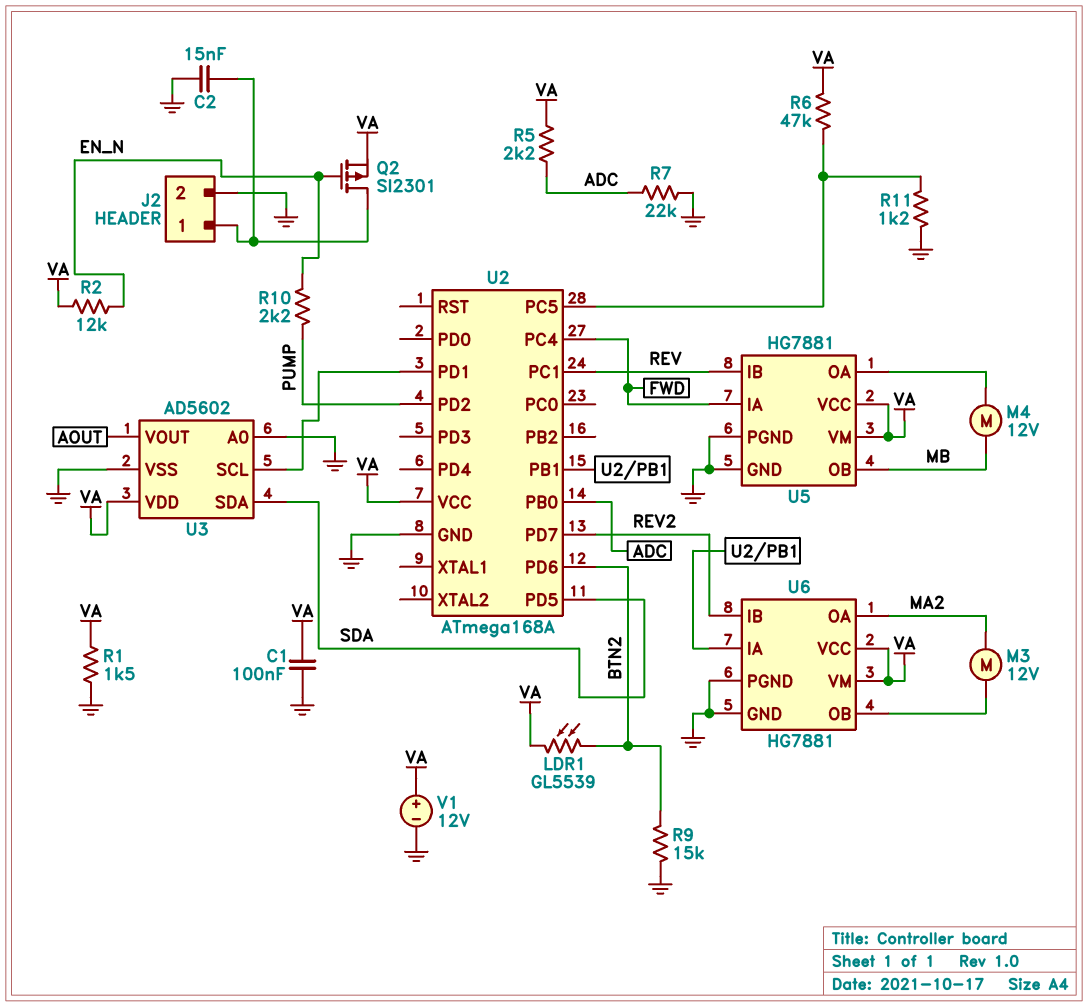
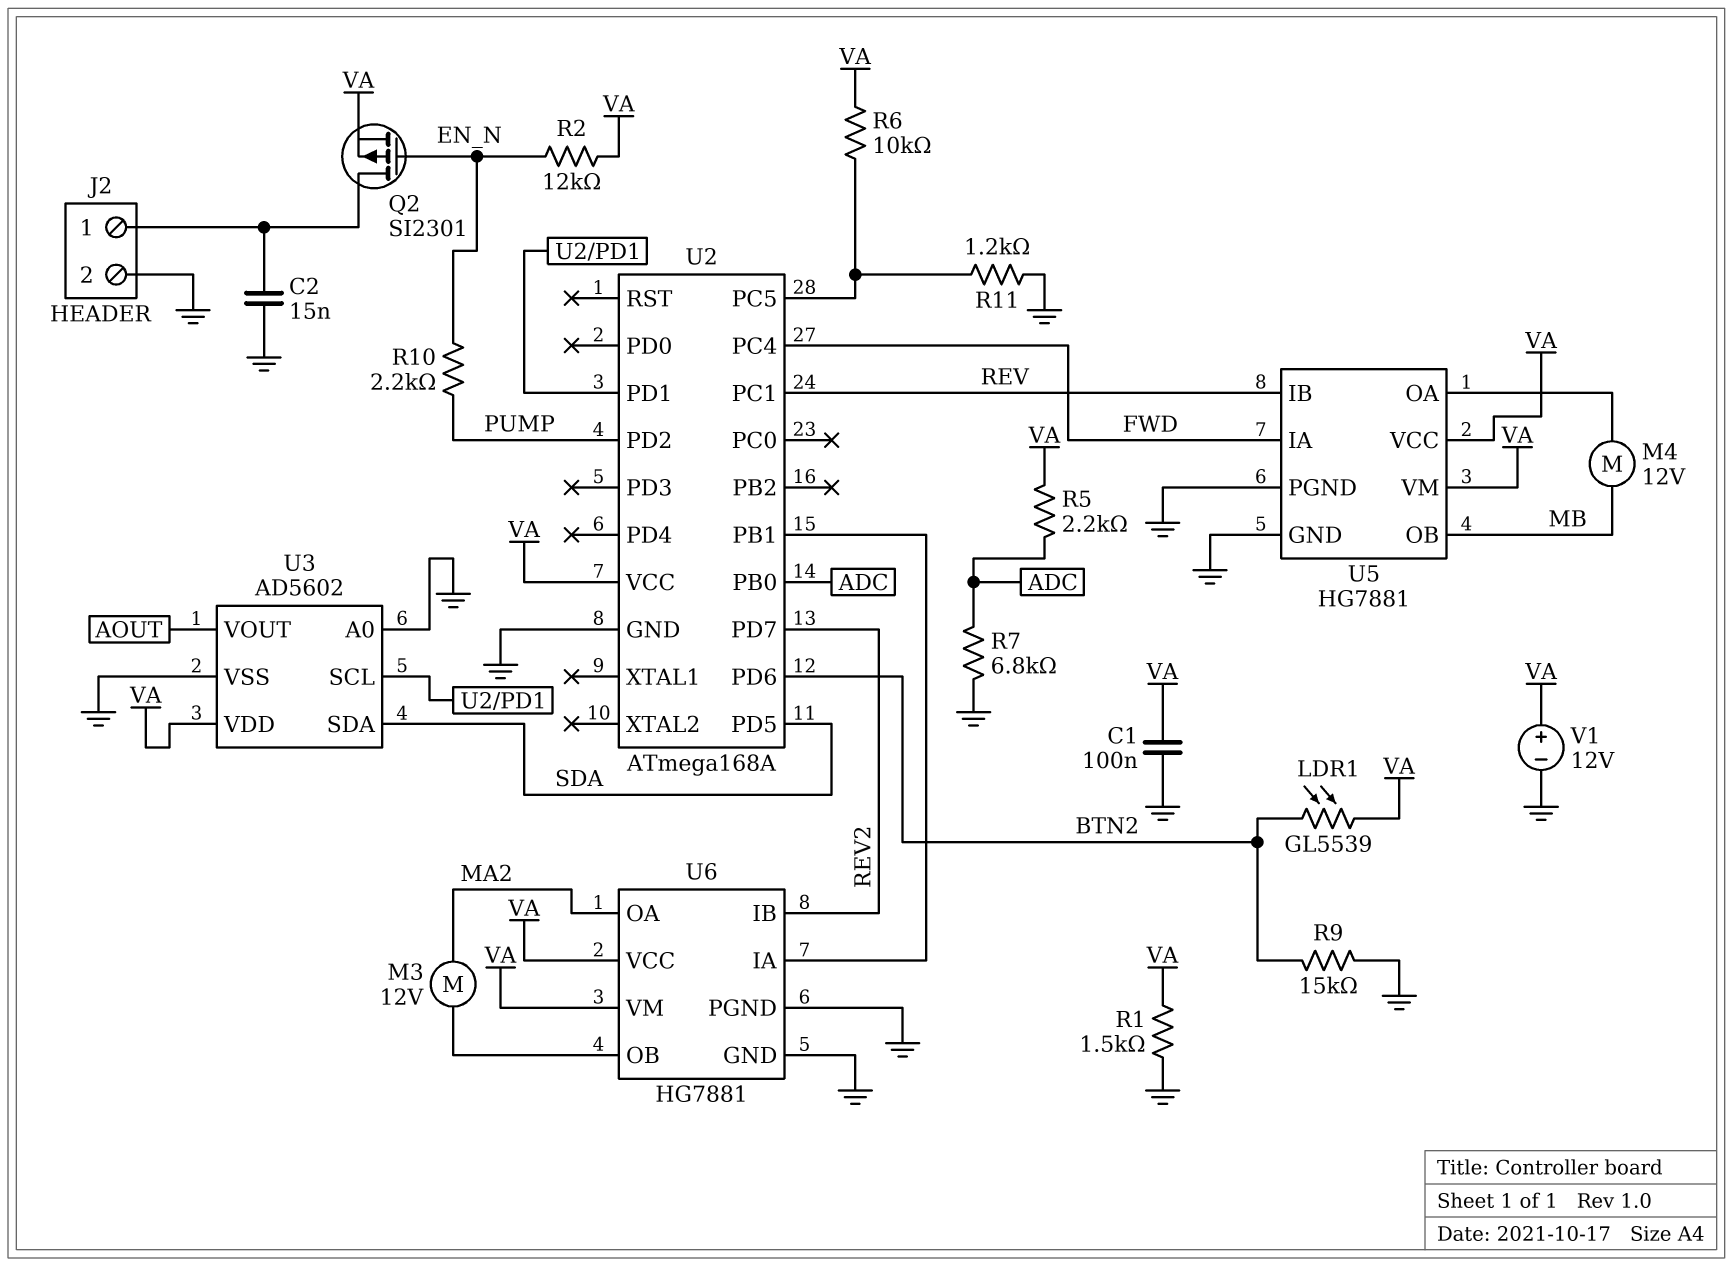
R6: 47k (U2/PC5, VA) -> 10k (U2/PC5, VA)
R7: 22k (ADC, GND) -> 6.8k (ADC, GND)

